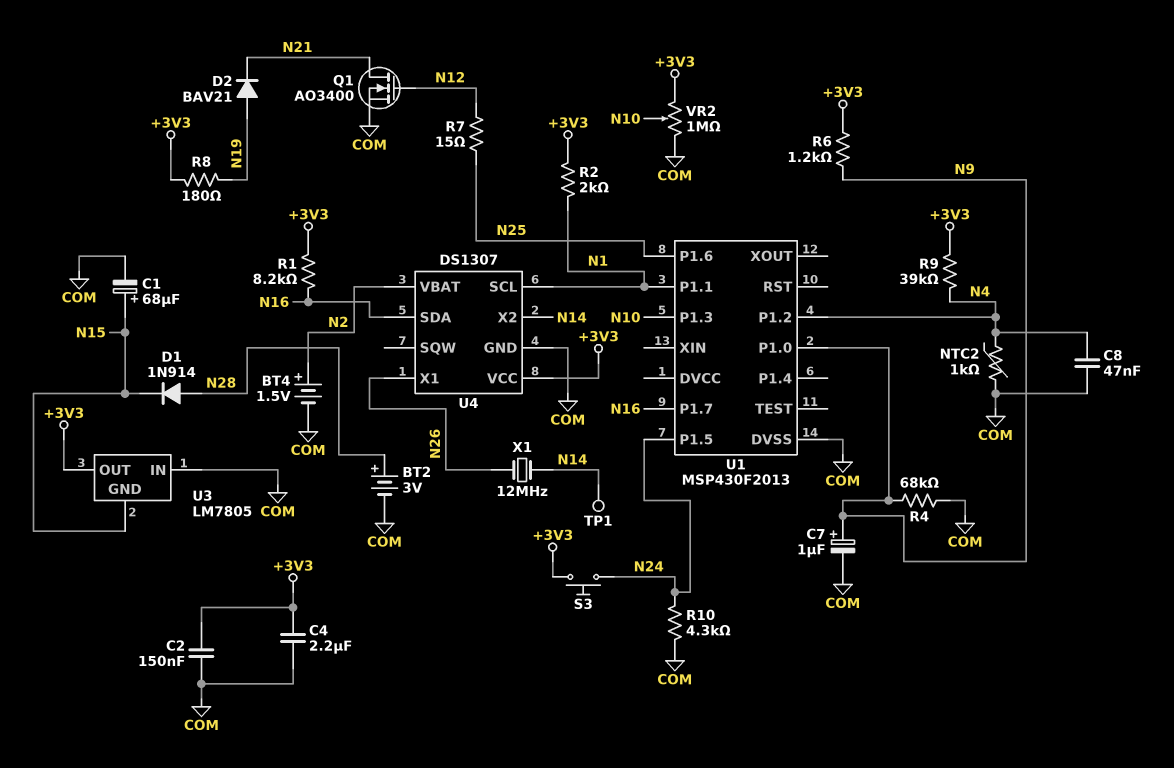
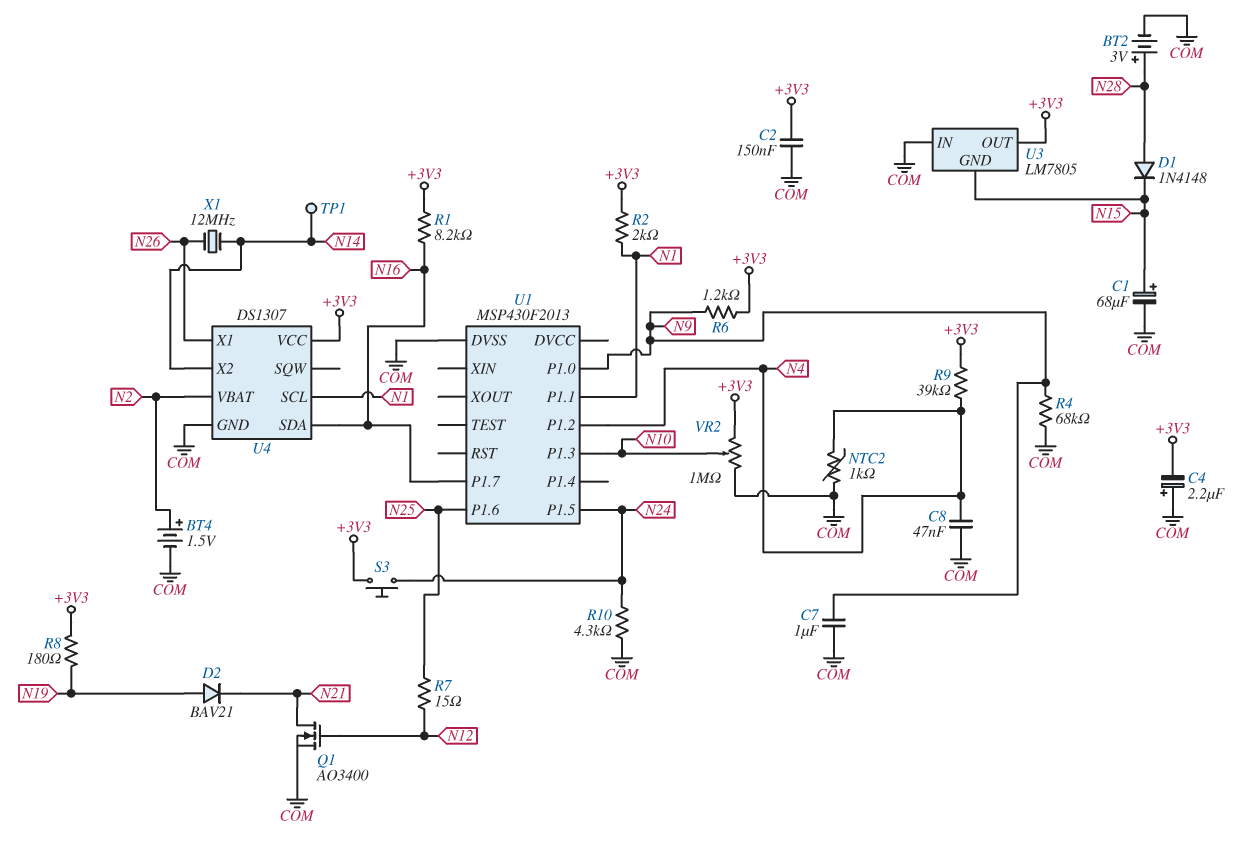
C4: 2.2uF (+3V3, COM) -> 2.2uF (plus COM, minus +3V3)
C7: 1uF (plus N9, minus COM) -> 1uF (COM, N9)
D1: diode 1N914 (A N28, K N15) -> diode 1N4148 (A N28, K N15)

